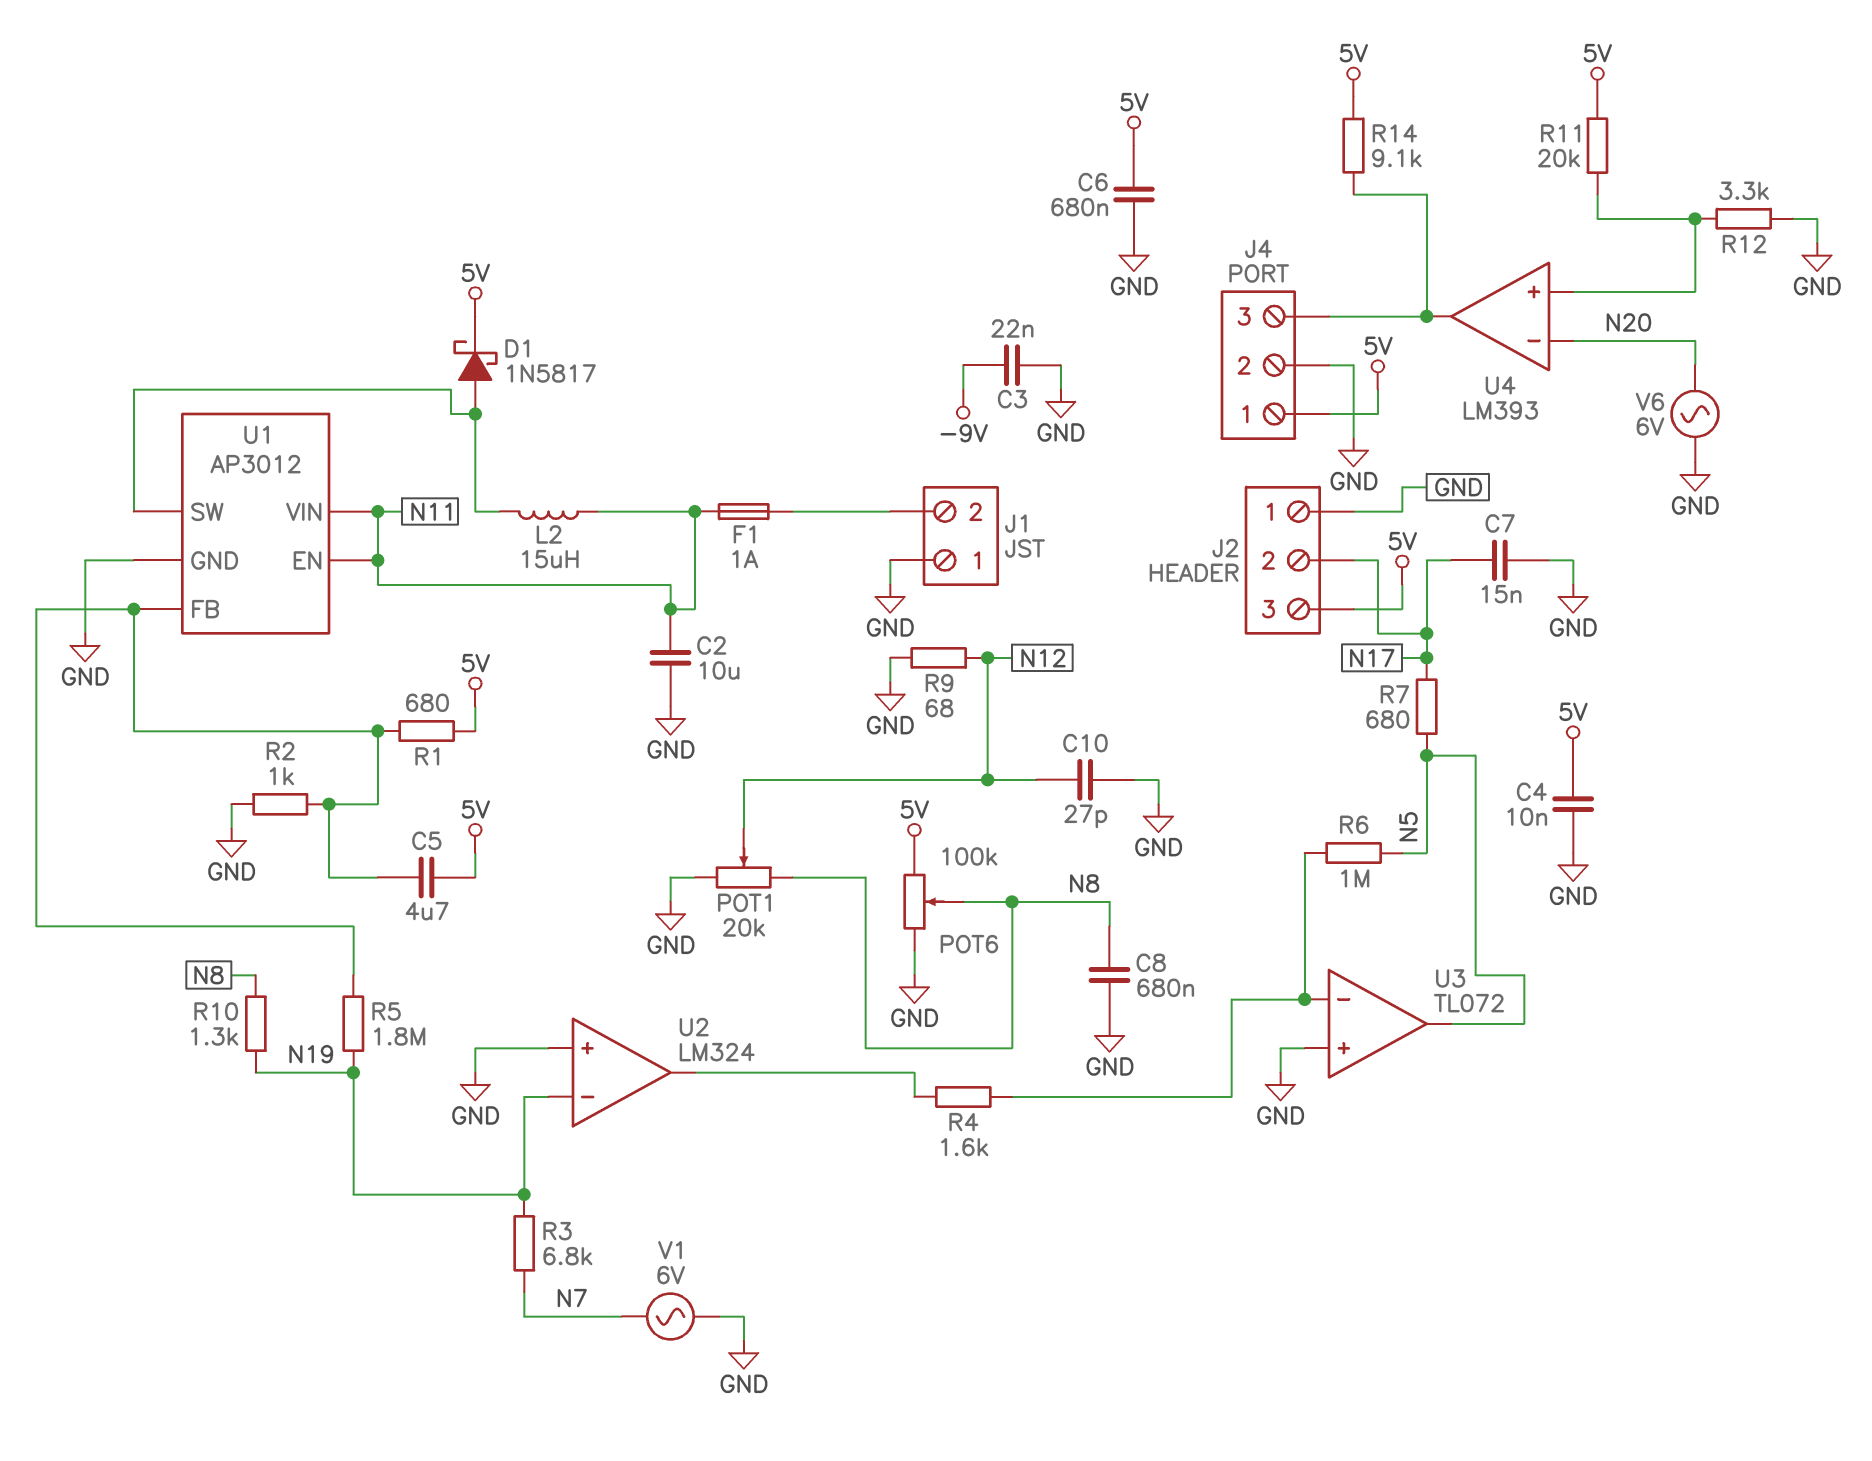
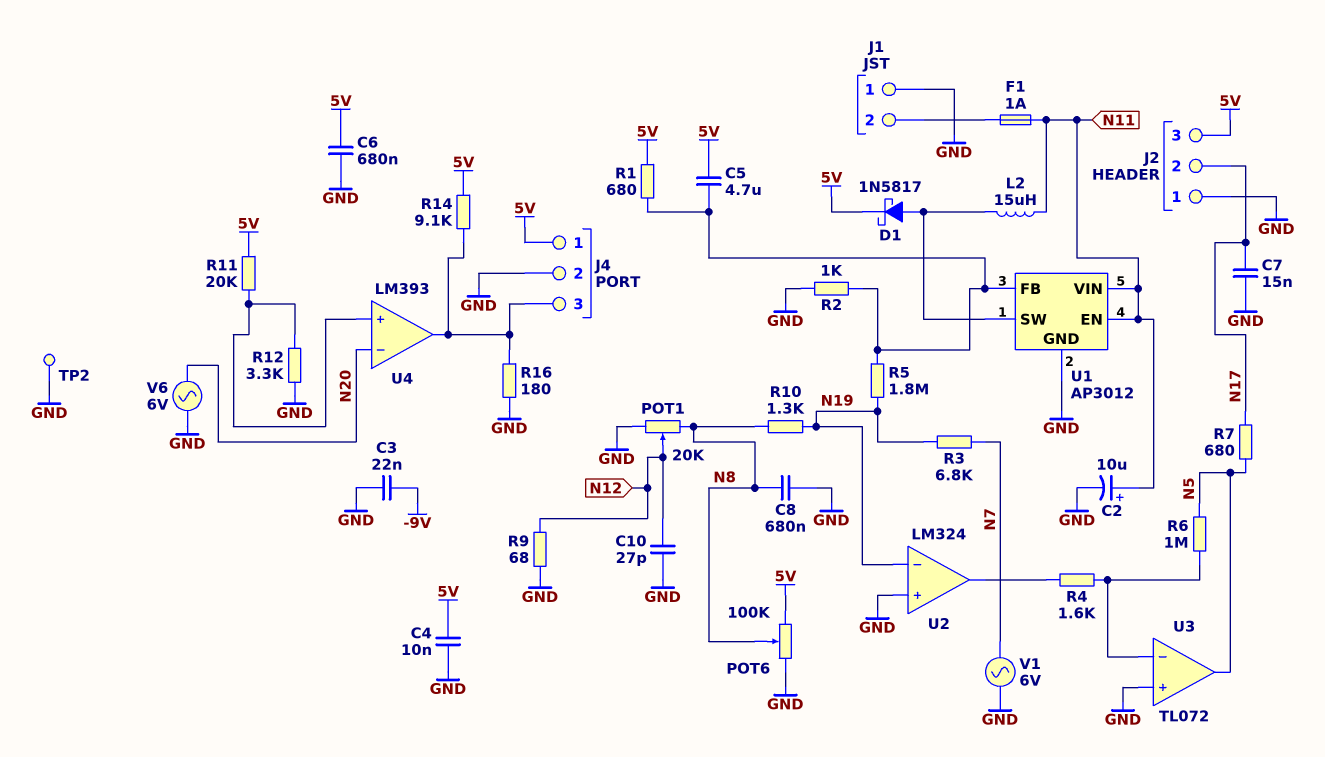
C2: 10uF (GND, N11) -> 10uF (plus N11, minus GND)
R16: none -> 180 (GND, J4/3)
TP2: none -> test point (GND)

